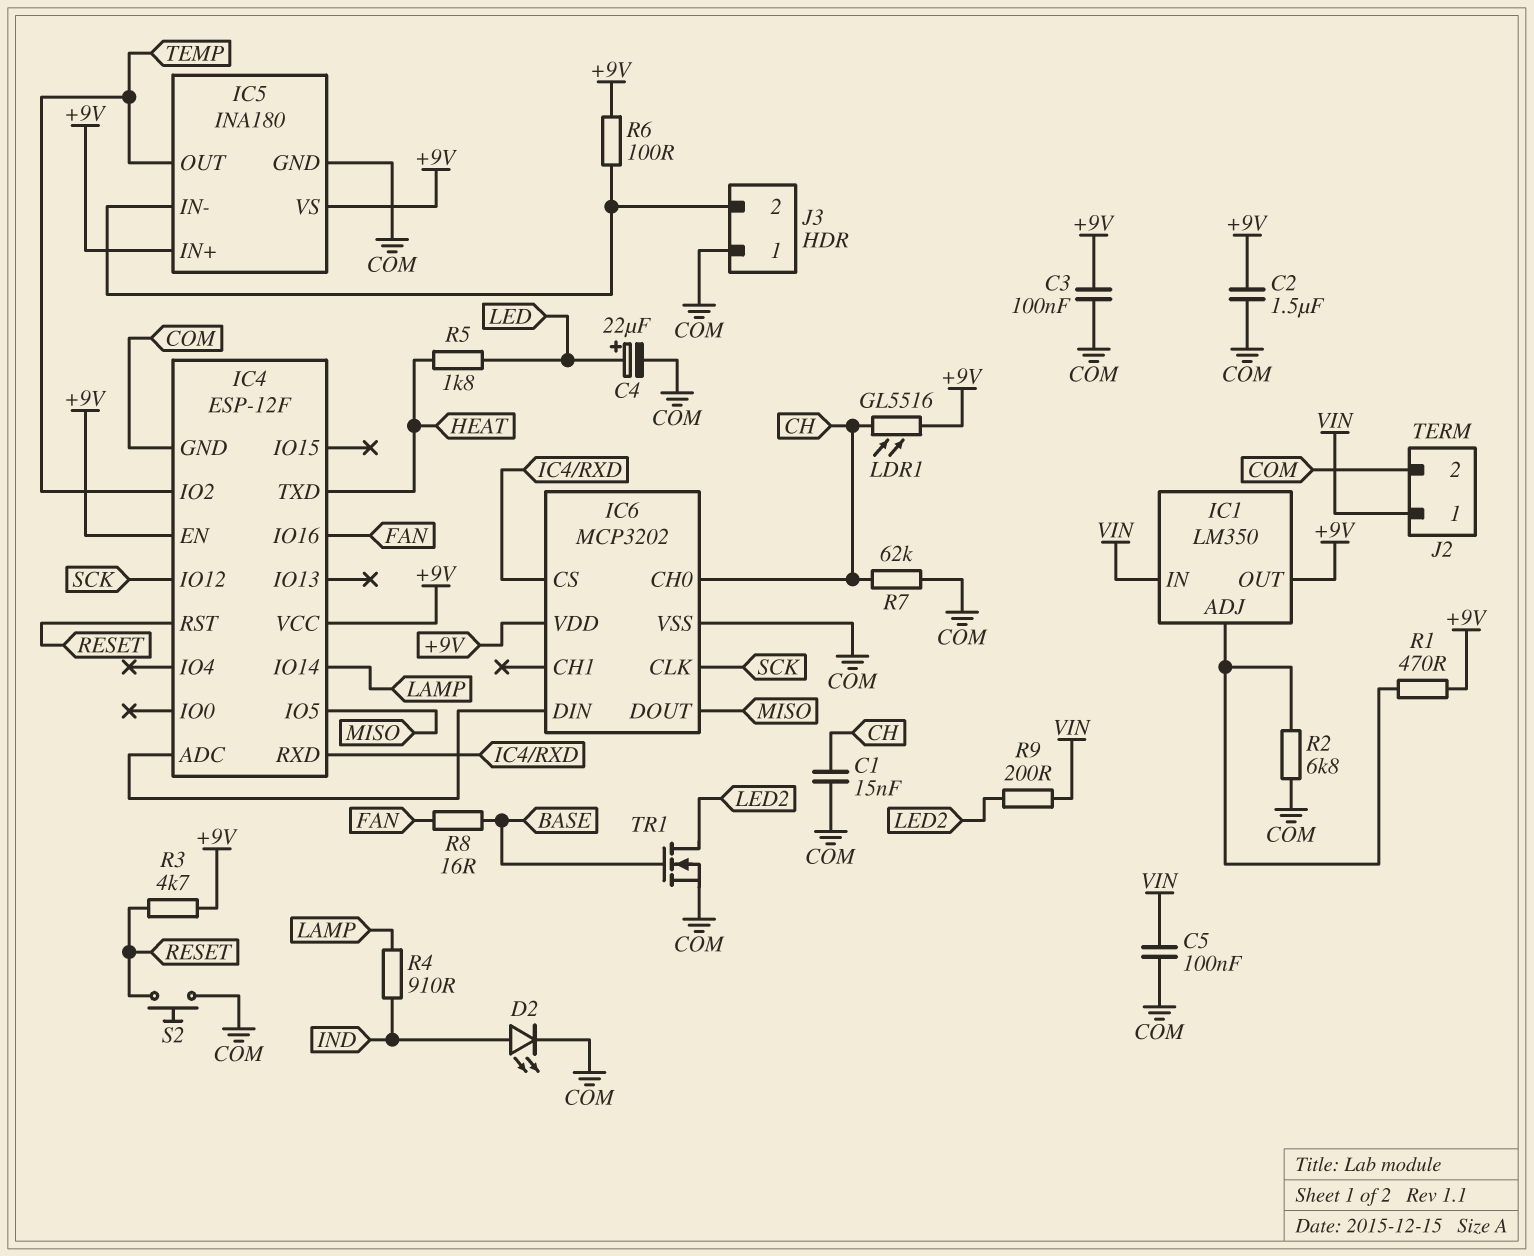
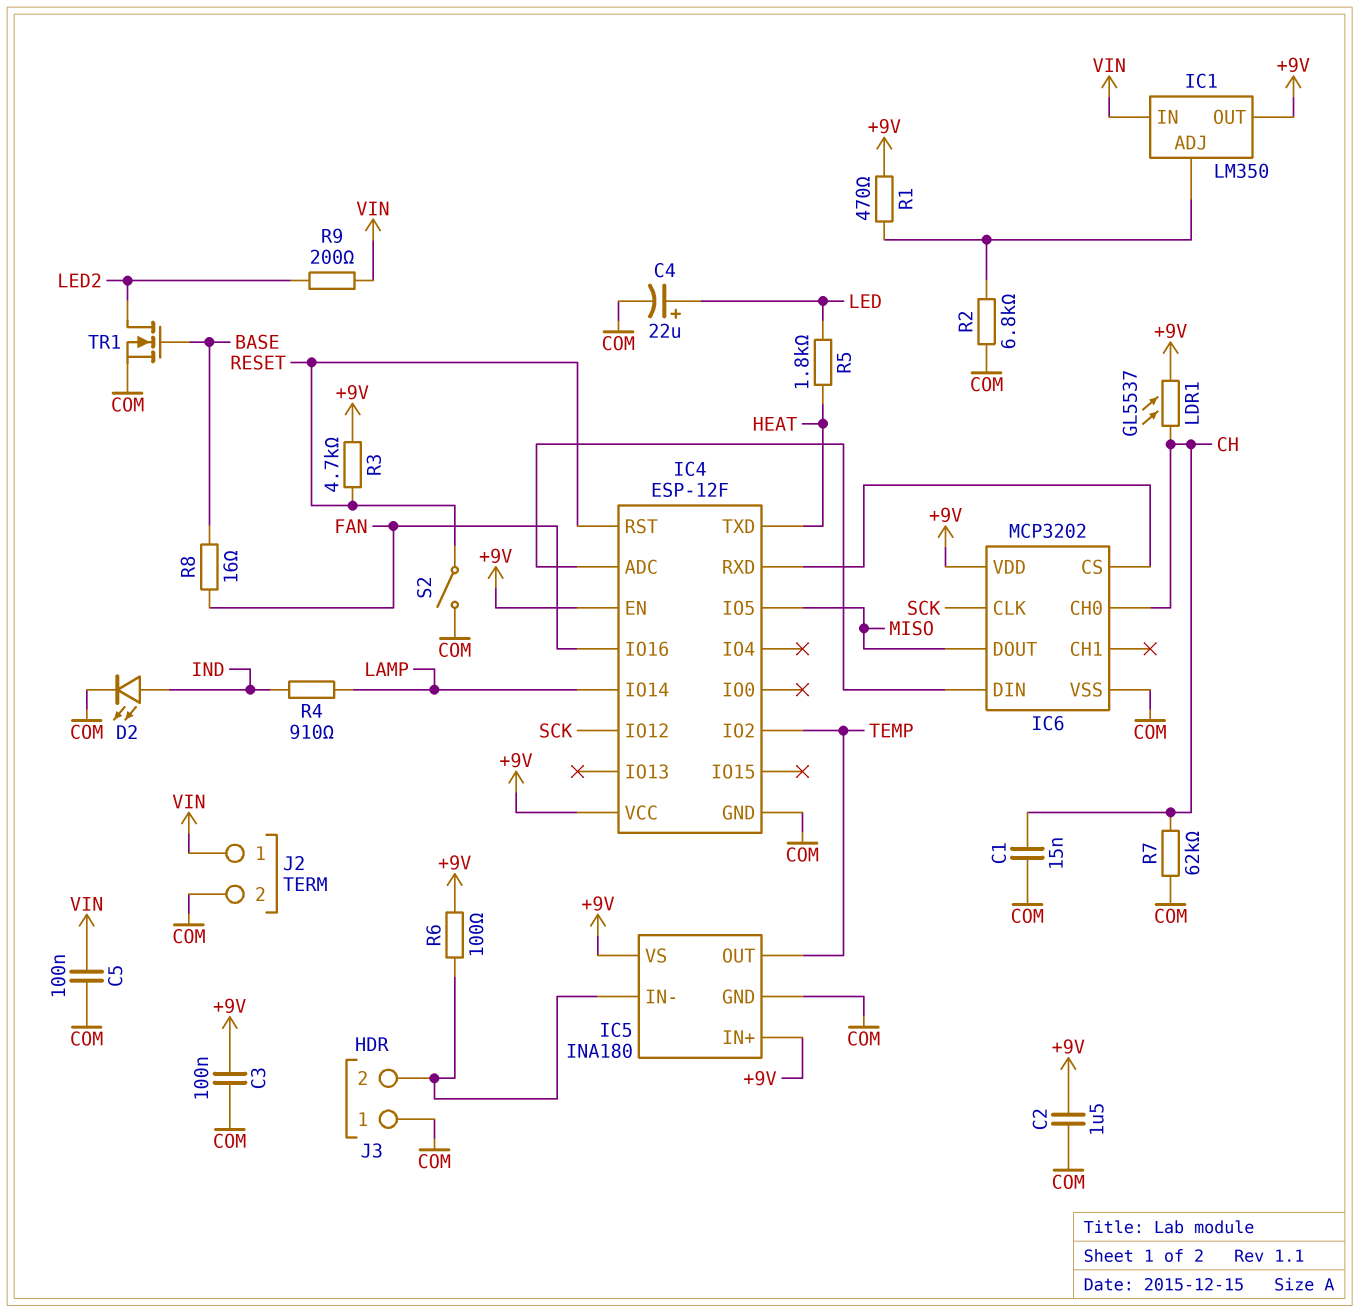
LDR1: GL5516 (+9V, CH) -> GL5537 (+9V, CH)
S2: button (COM, RESET) -> switch (COM, RESET)

